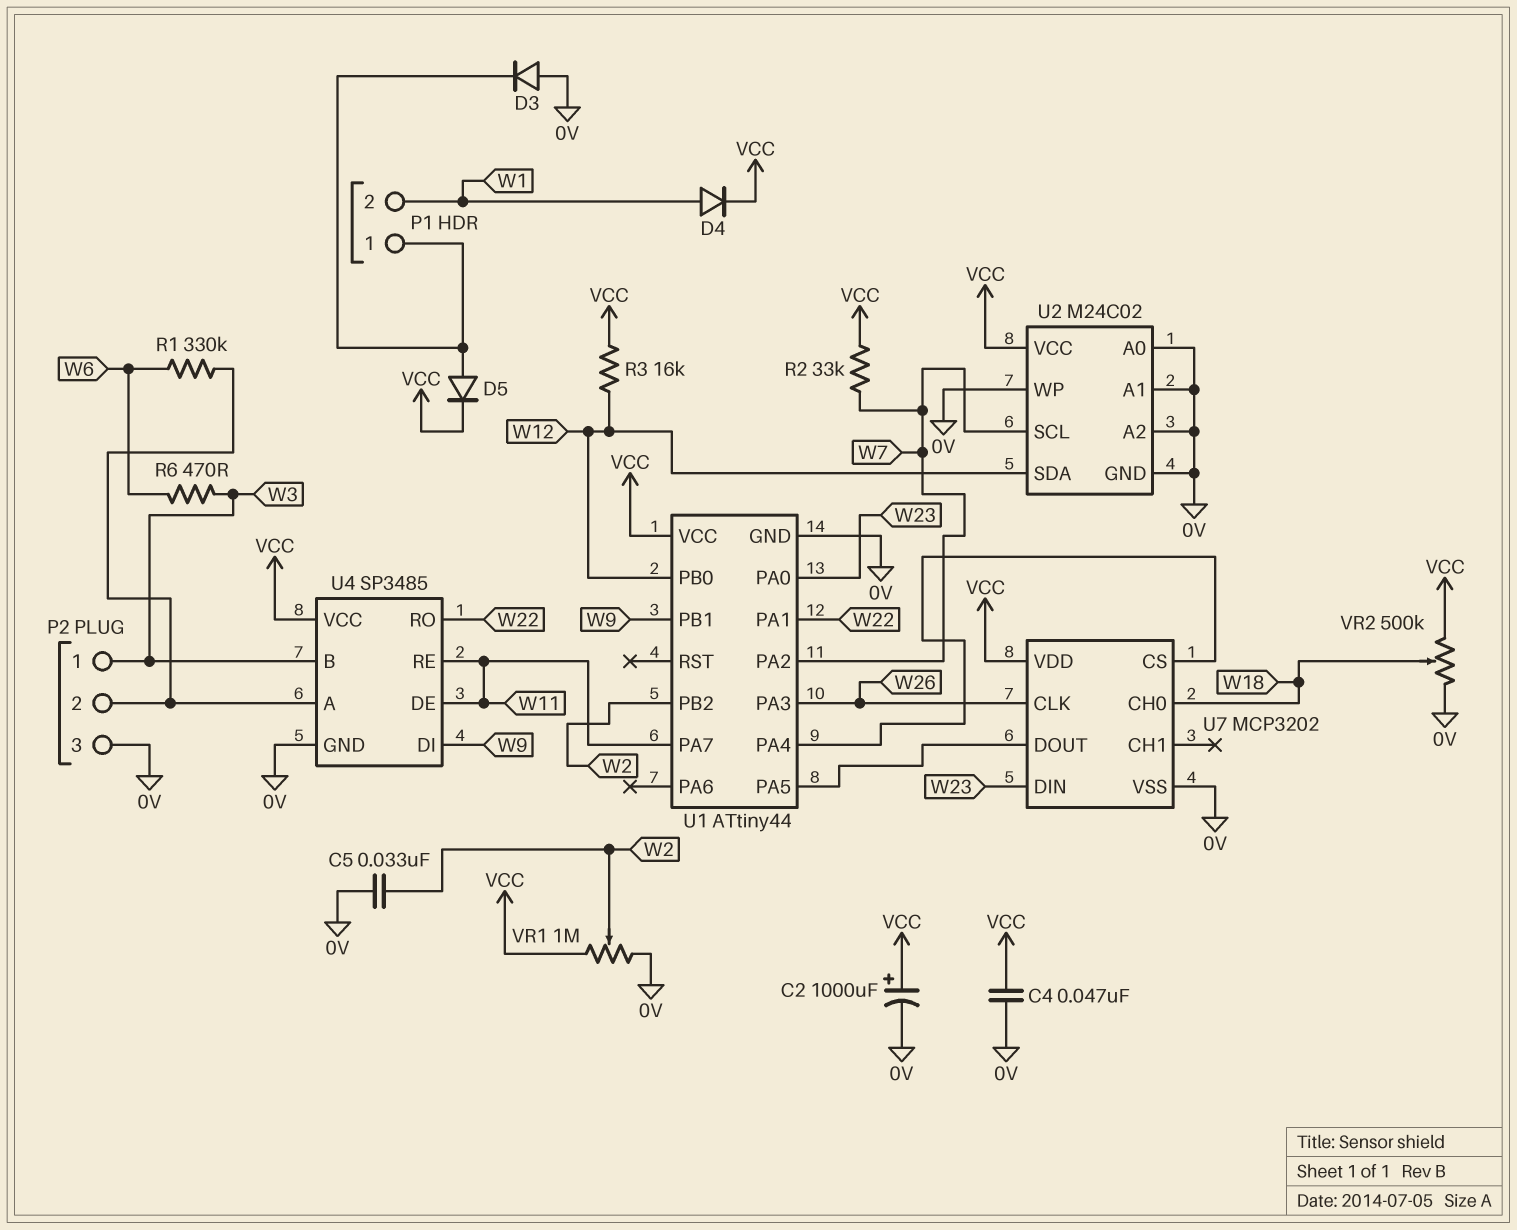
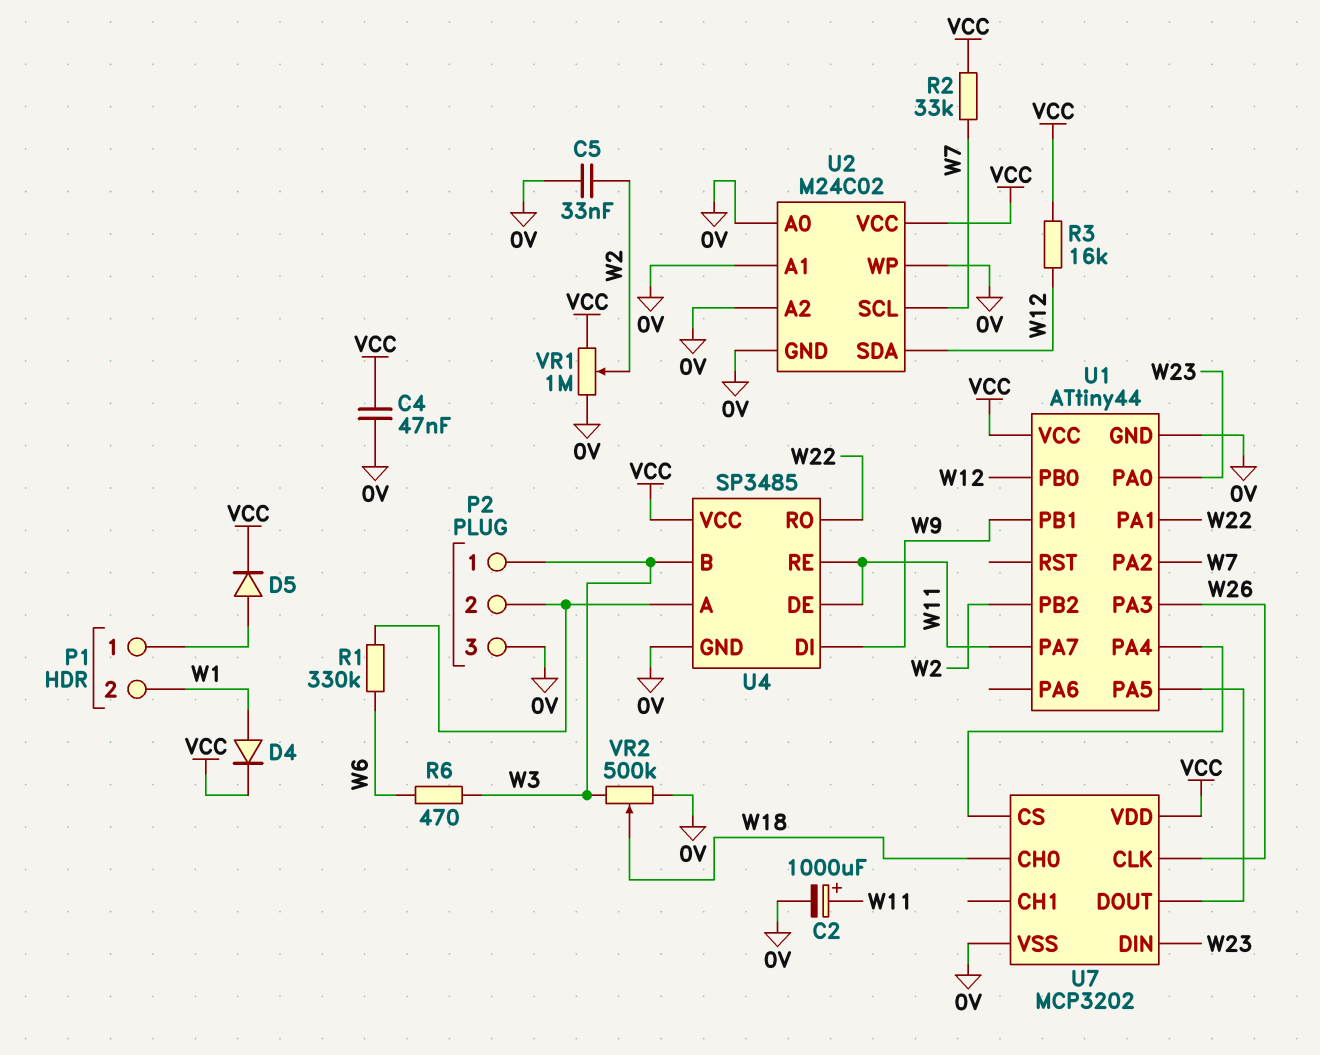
C2: 1000uF (plus VCC, minus 0V) -> 1000uF (plus W11, minus 0V)
D3: diode (A 0V, K P1/1) -> none
VR2: 500k (0V, VCC, wiper W18) -> 500k (0V, W3, wiper W18)

